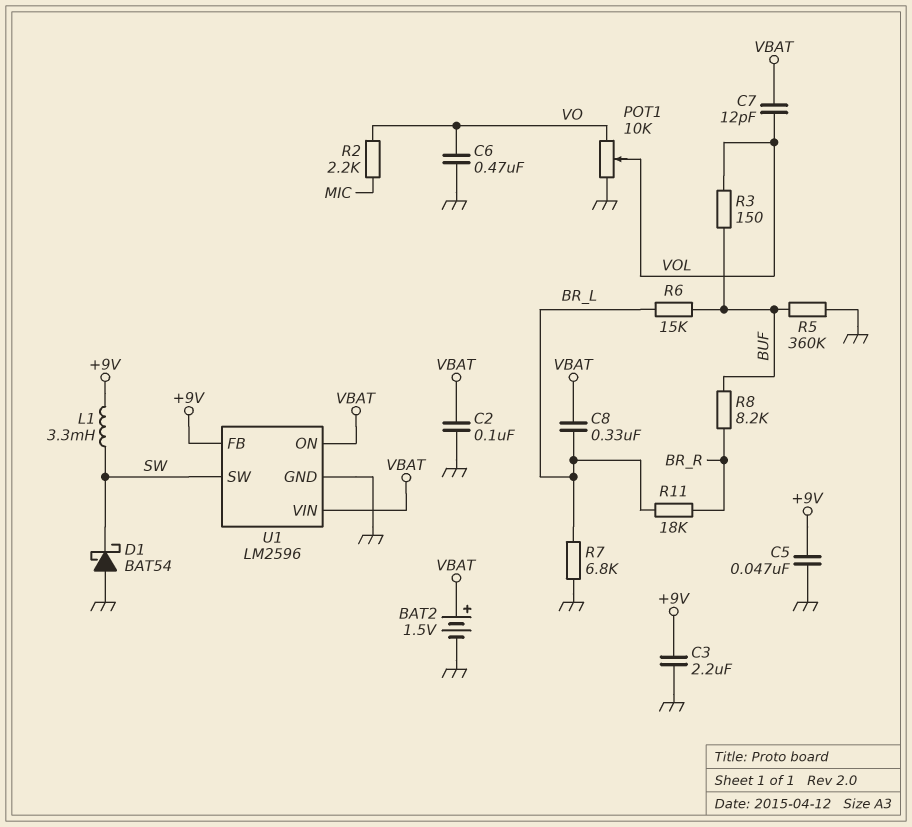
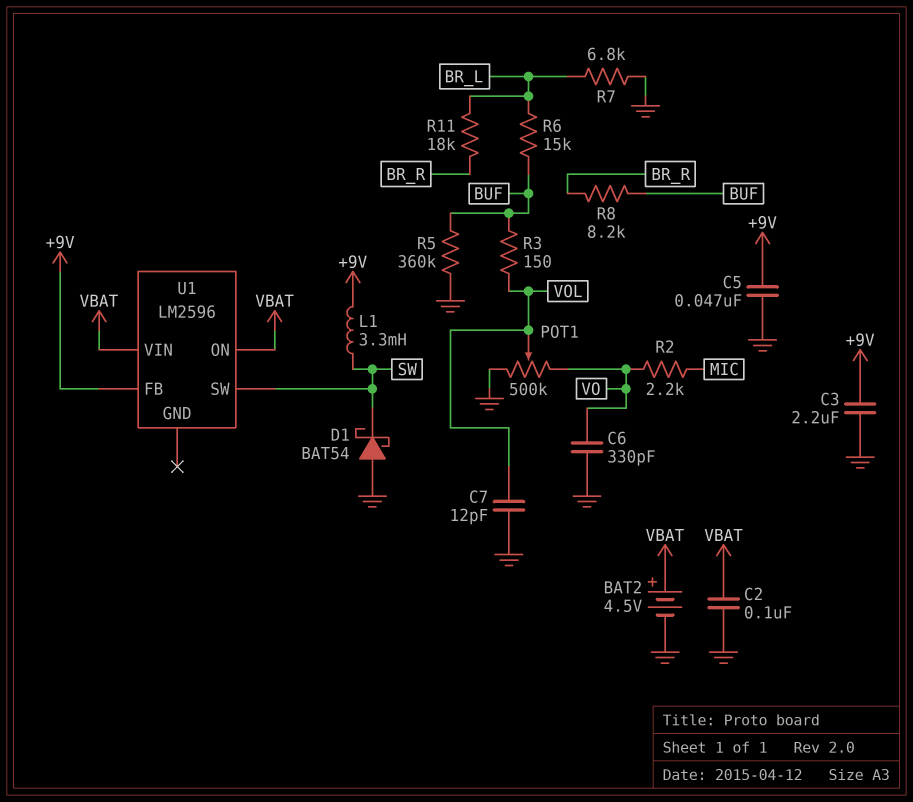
BAT2: 1.5V (plus VBAT, minus GND) -> 4.5V (plus VBAT, minus GND)
C6: 470nF (GND, VO) -> 330pF (GND, VO)
C7: 12pF (VBAT, VOL) -> 12pF (GND, VOL)
C8: 330nF (BR_L, VBAT) -> none
POT1: 10k (GND, VO, wiper VOL) -> 500k (GND, VO, wiper VOL)
U1 pin GND: GND -> none

